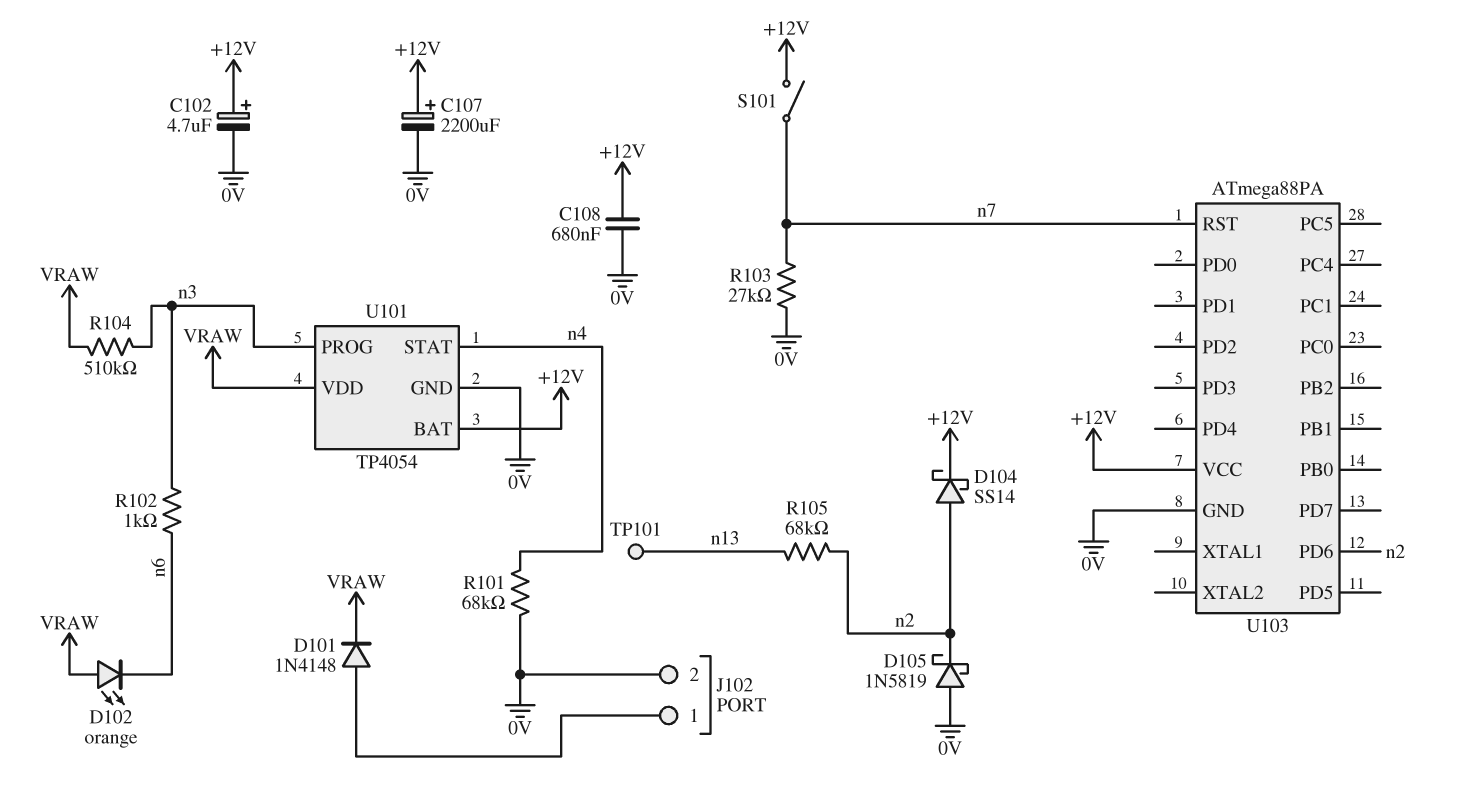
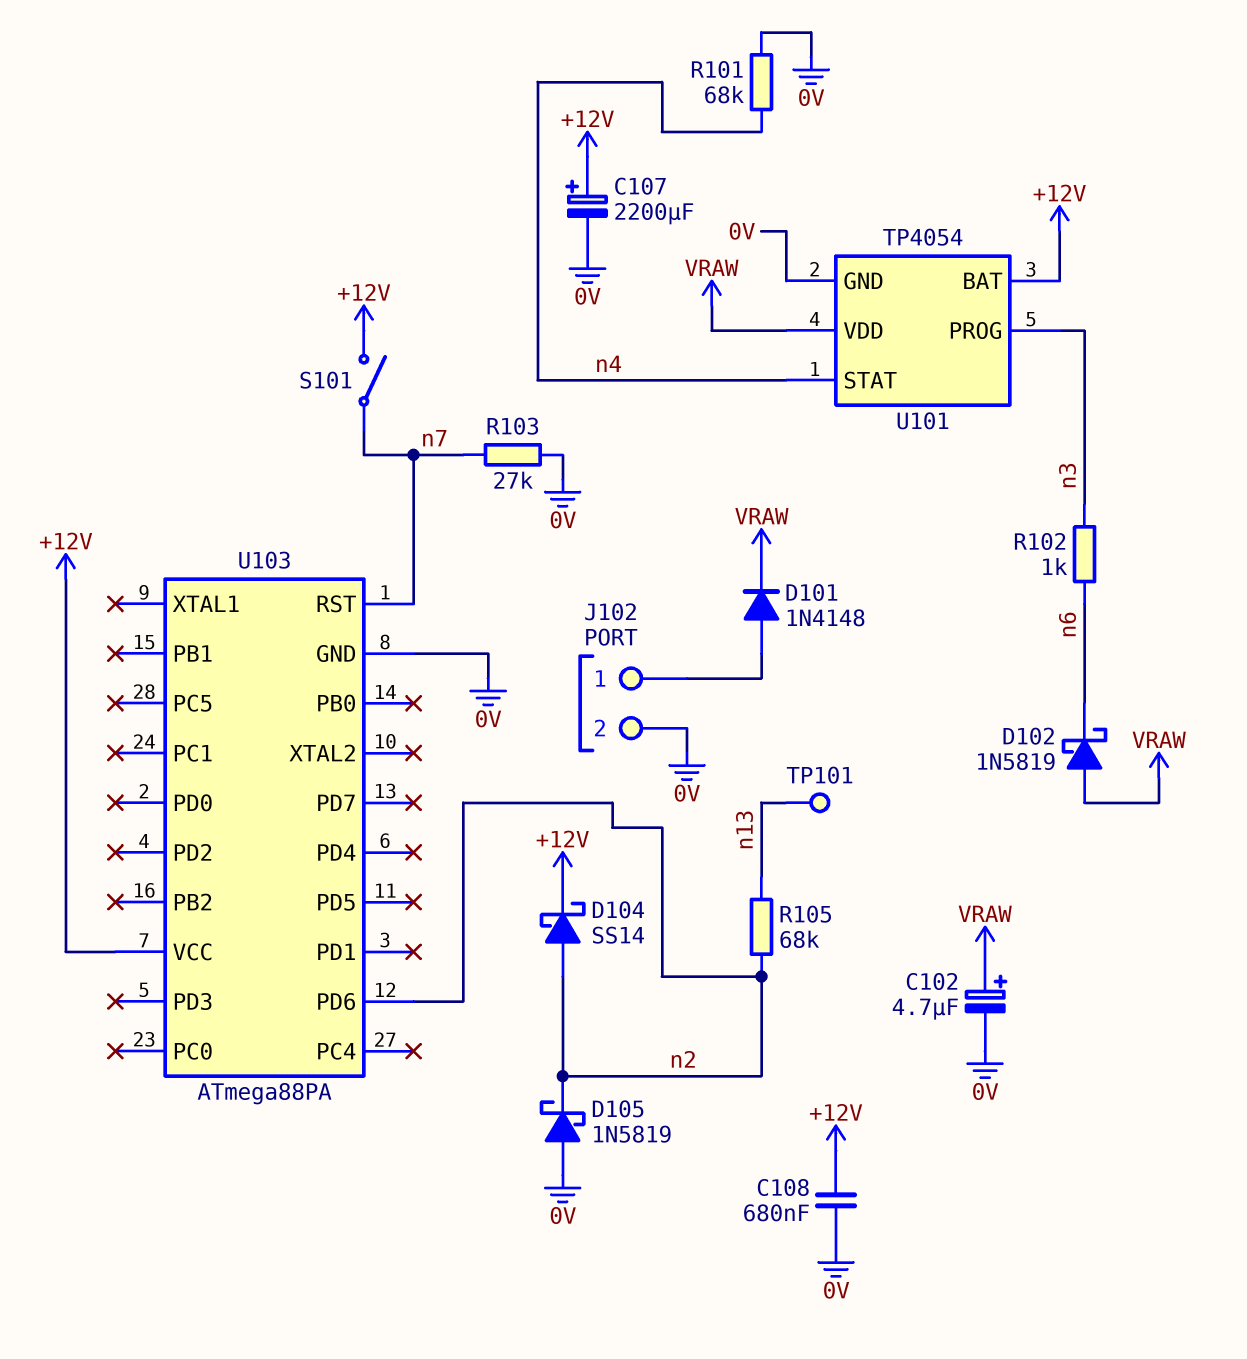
C102: 4.7uF (plus +12V, minus 0V) -> 4.7uF (plus VRAW, minus 0V)
D102: LED orange (A VRAW, K n6) -> schottky 1N5819 (A VRAW, K n6)
R104: 510k (VRAW, n3) -> none

